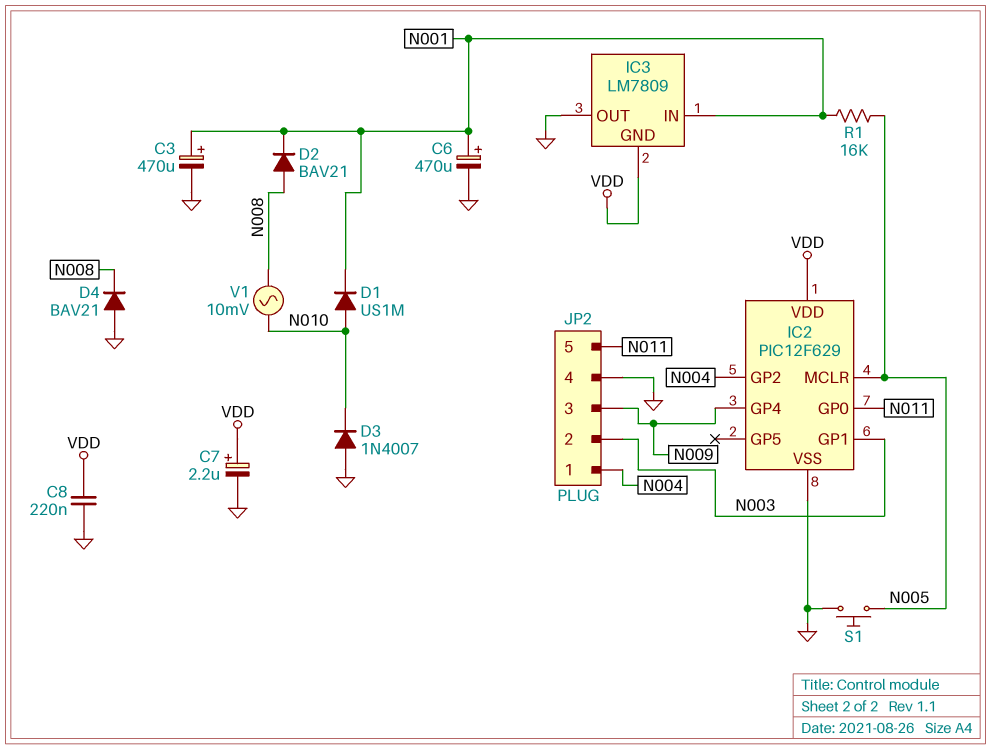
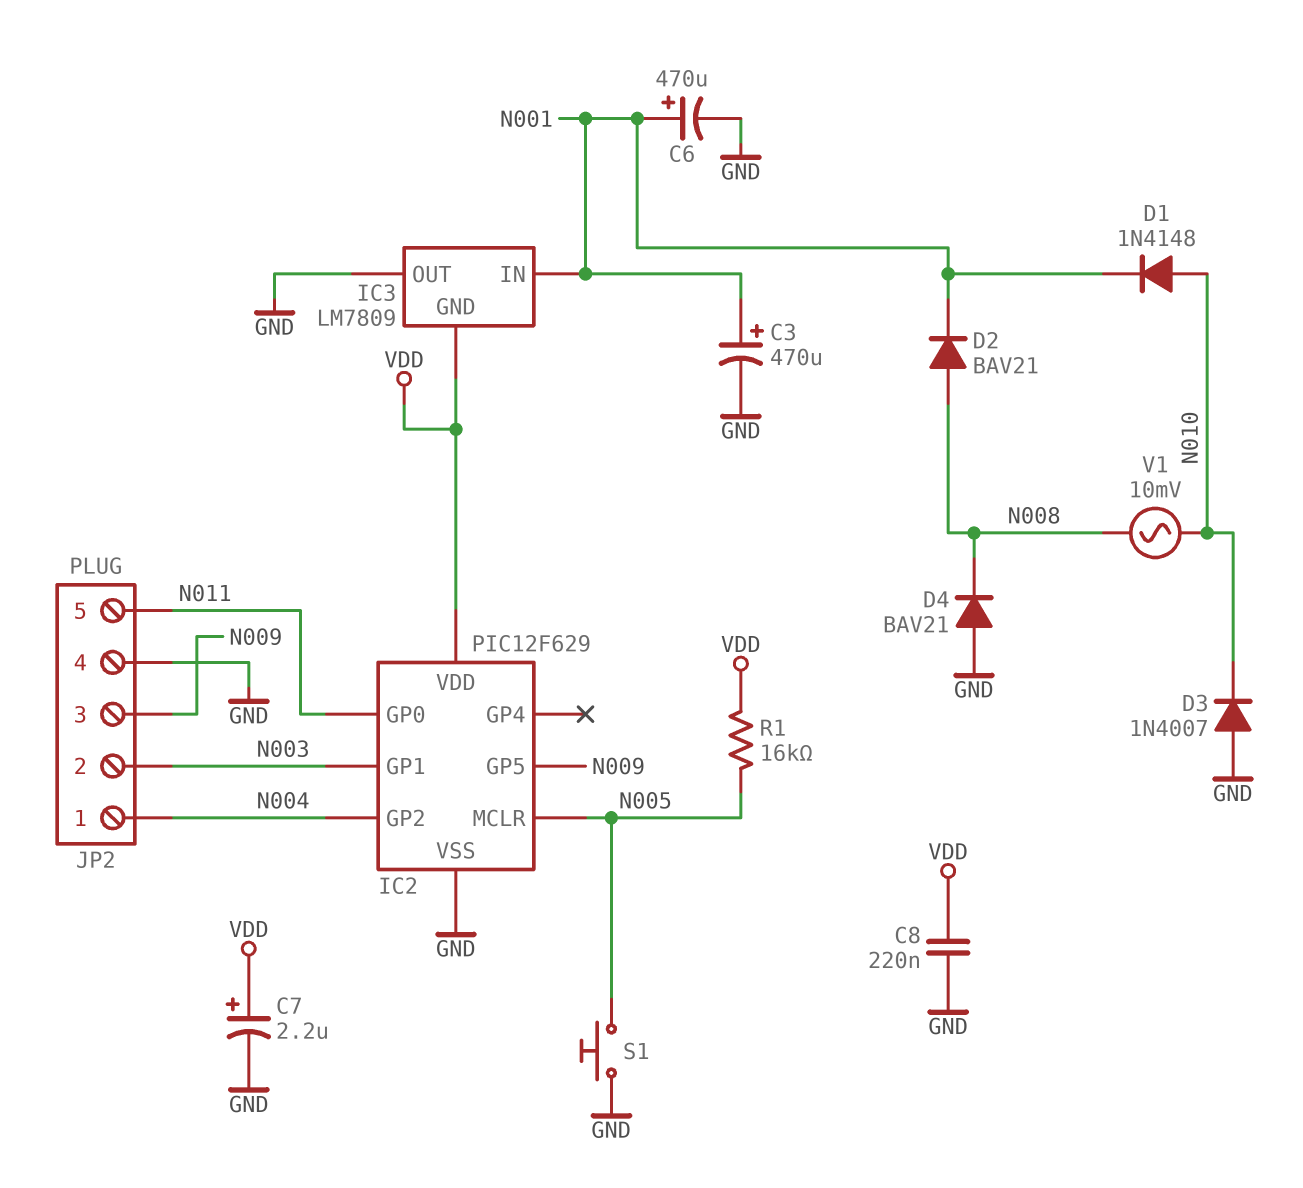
D1: diode US1M (A N010, K N001) -> diode 1N4148 (A N010, K N001)
IC2 pin GP4: N009 -> none
IC2 pin GP5: none -> N009
R1: 16k (N001, N005) -> 16k (N005, VDD)

